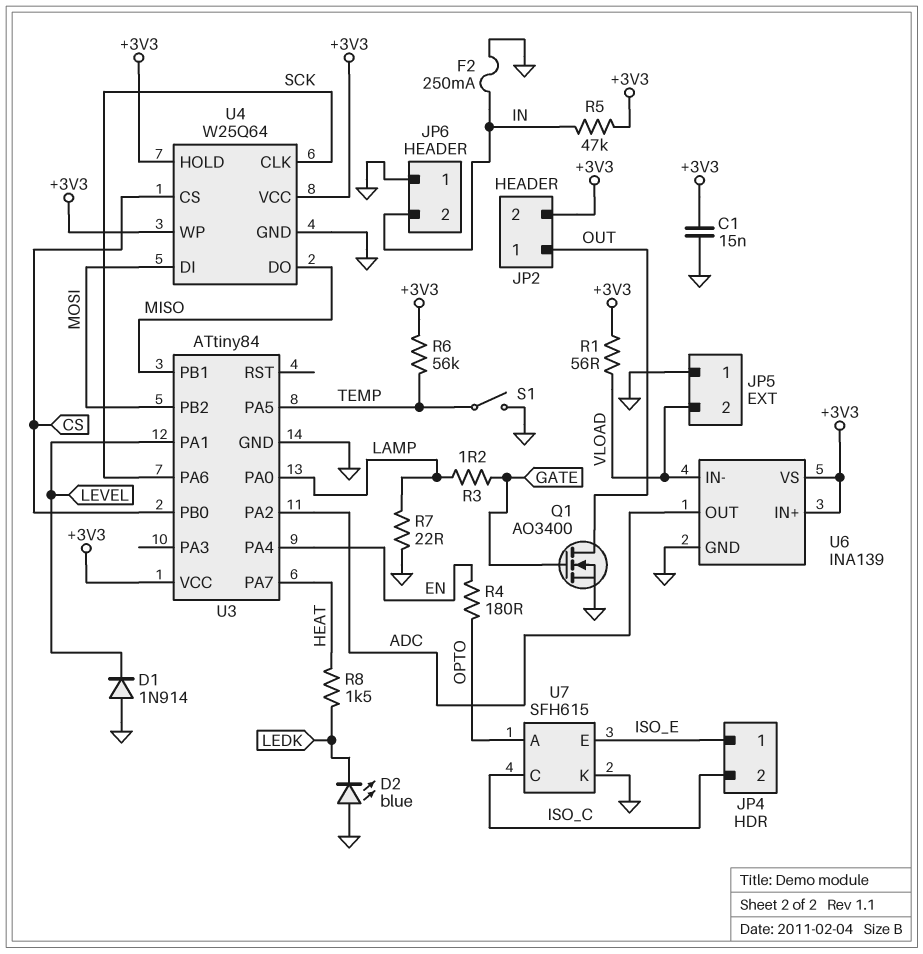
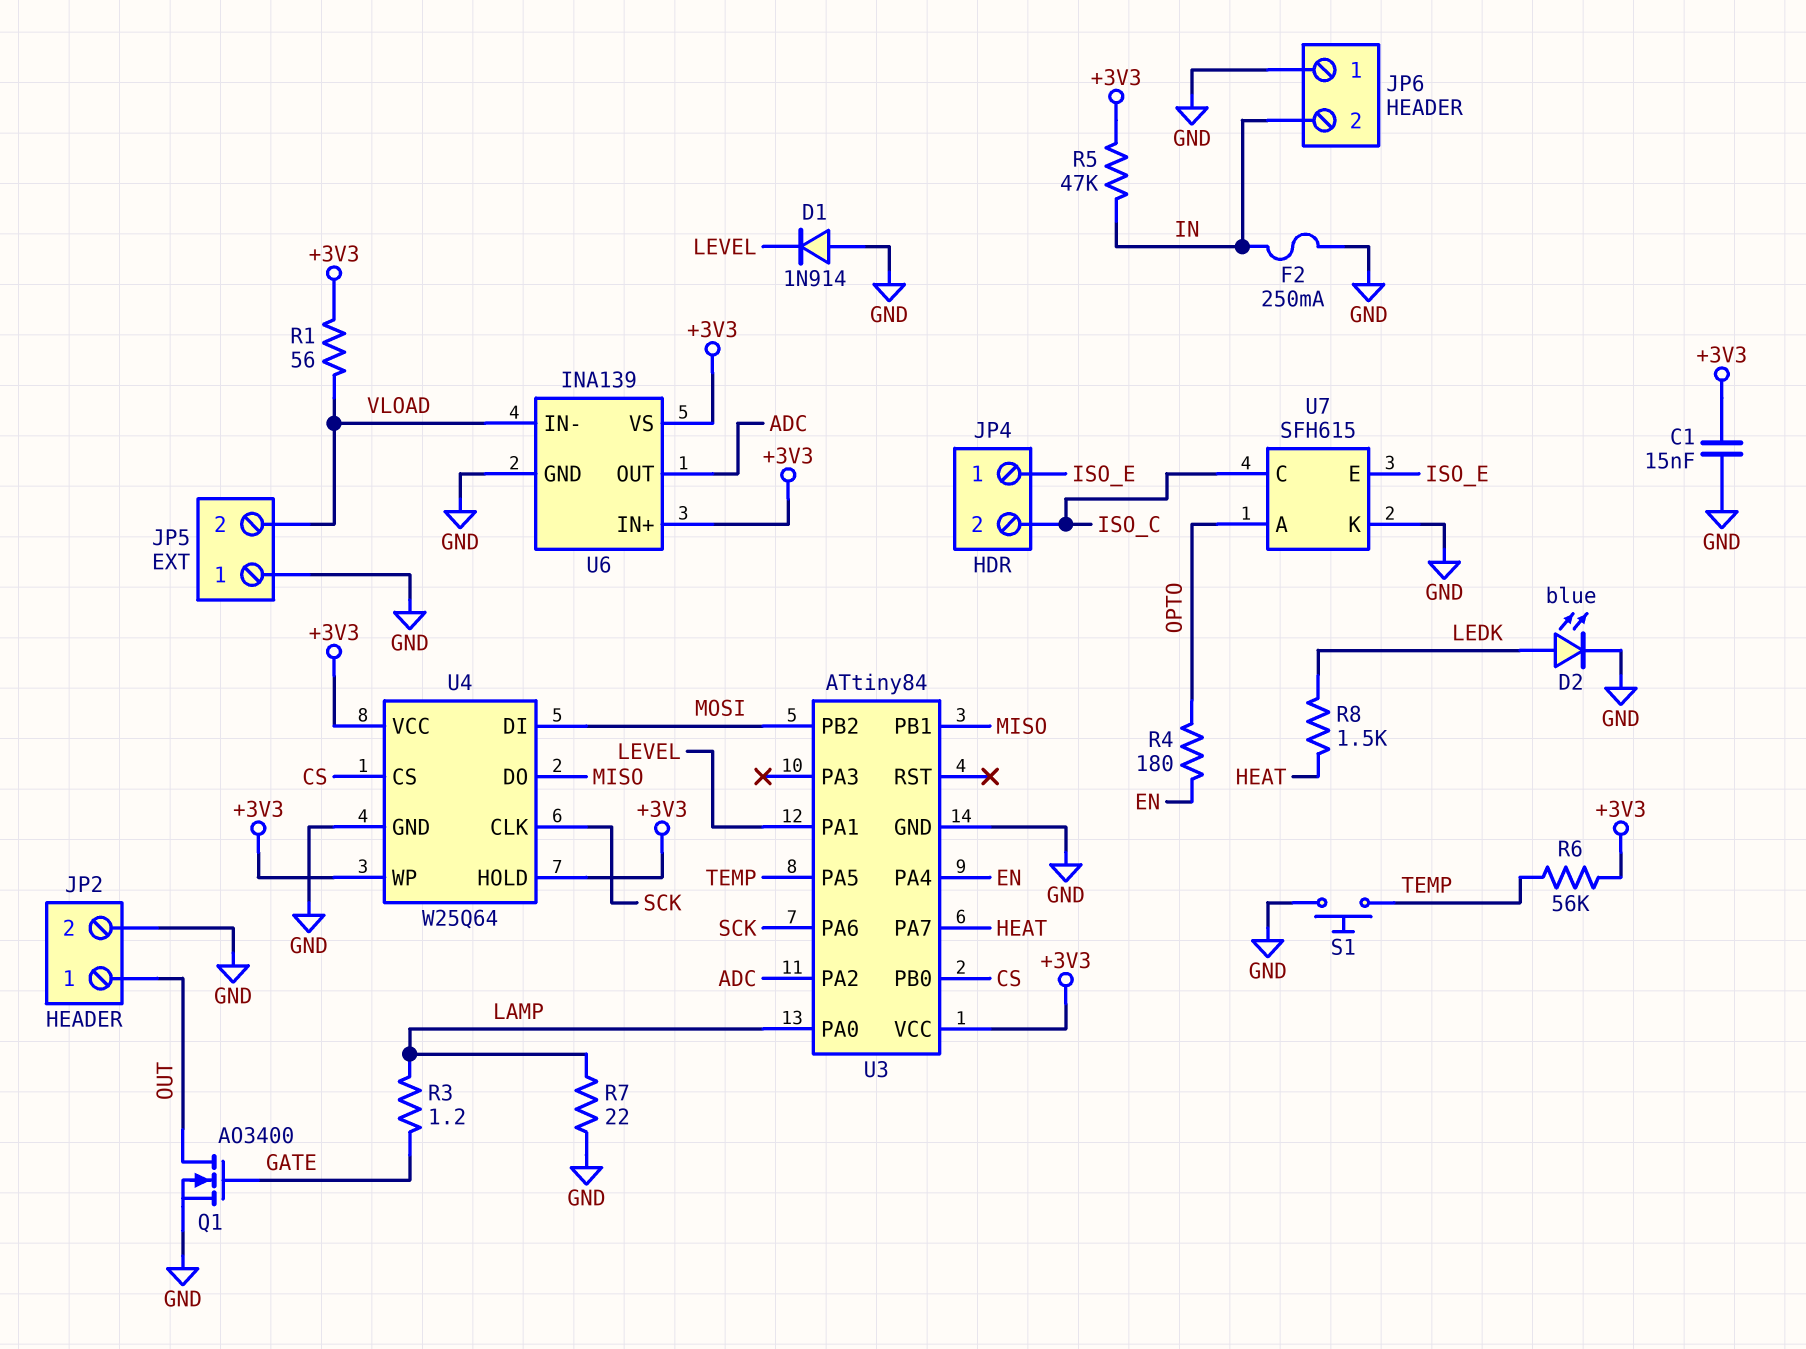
D2: LED blue (A GND, K LEDK) -> LED blue (A LEDK, K GND)
JP2 pin 2: +3V3 -> GND
S1: switch (GND, TEMP) -> button (GND, TEMP)

